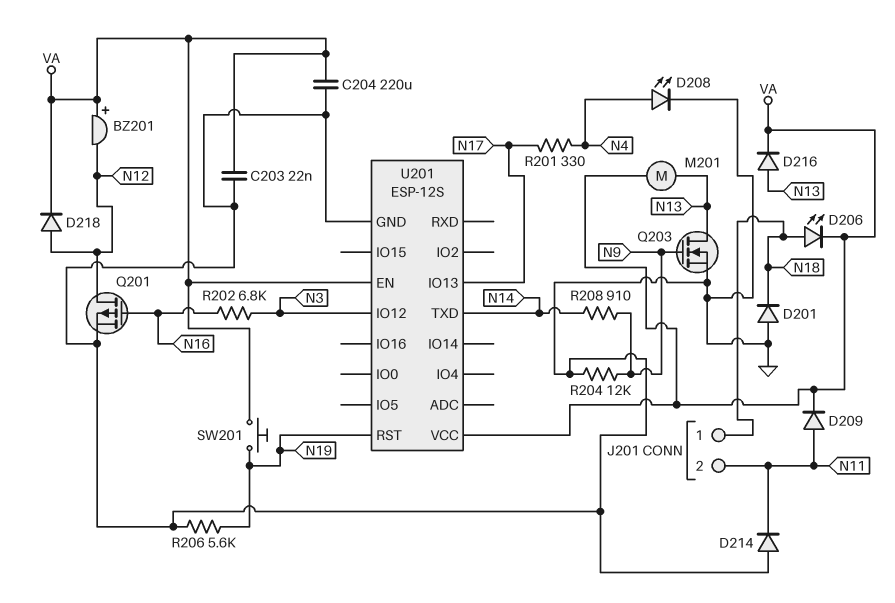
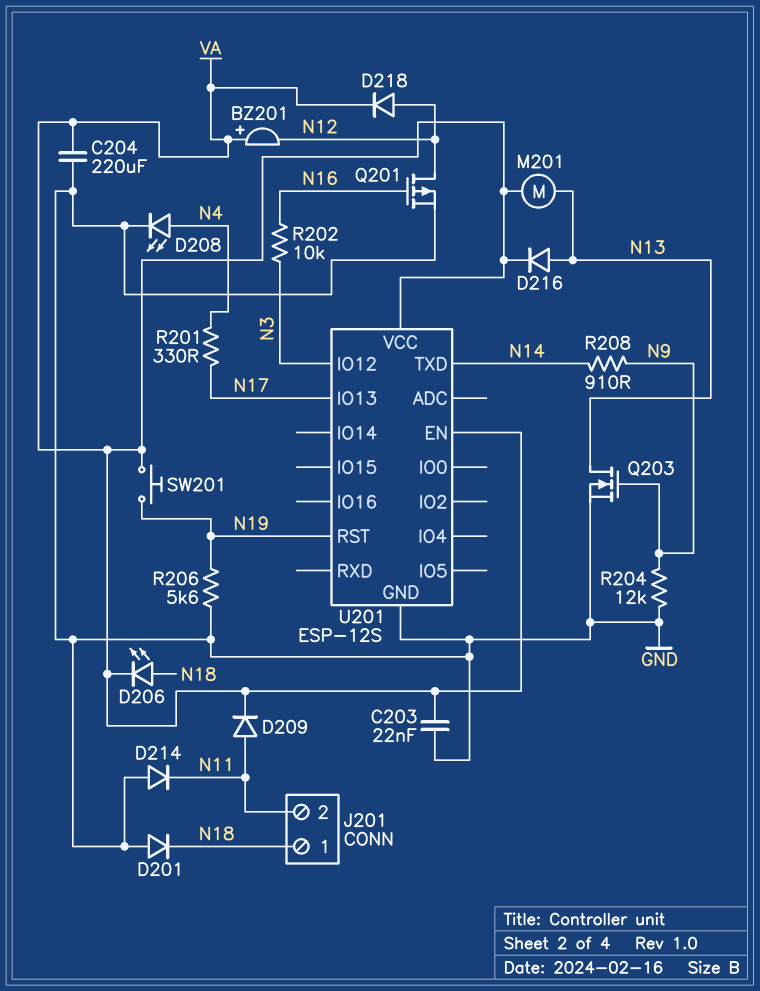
R202: 6.8k (N3, N16) -> 10k (N3, N16)

